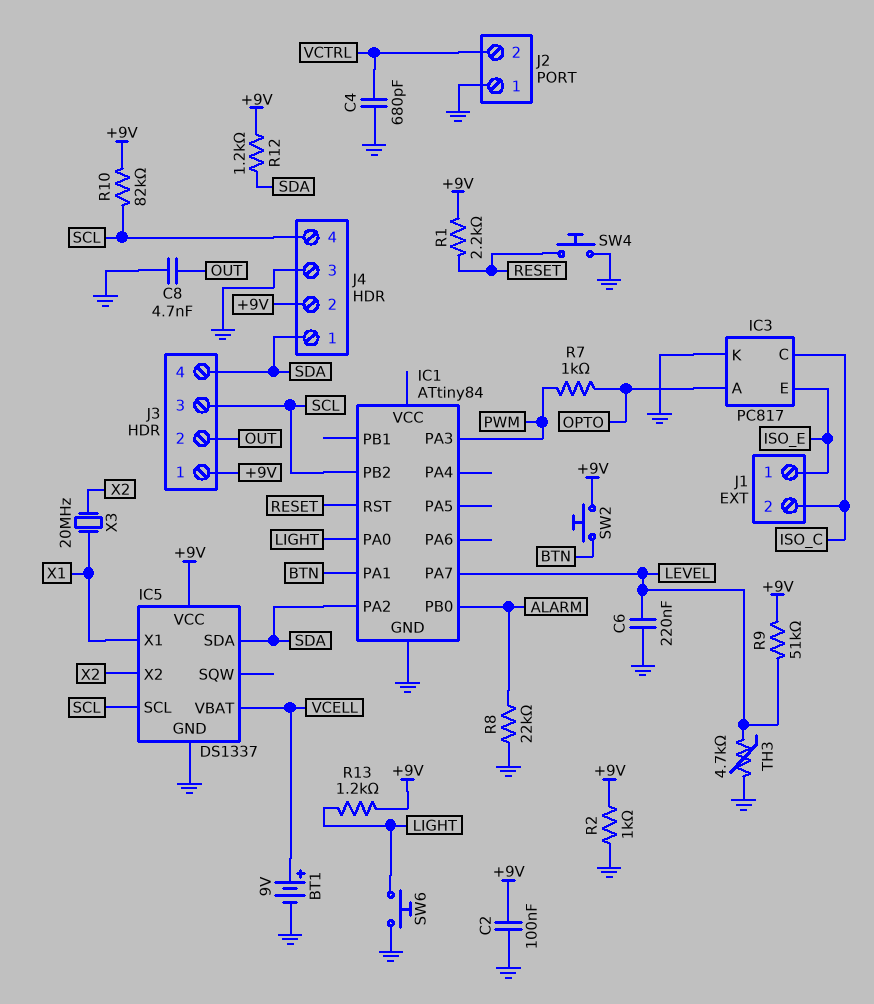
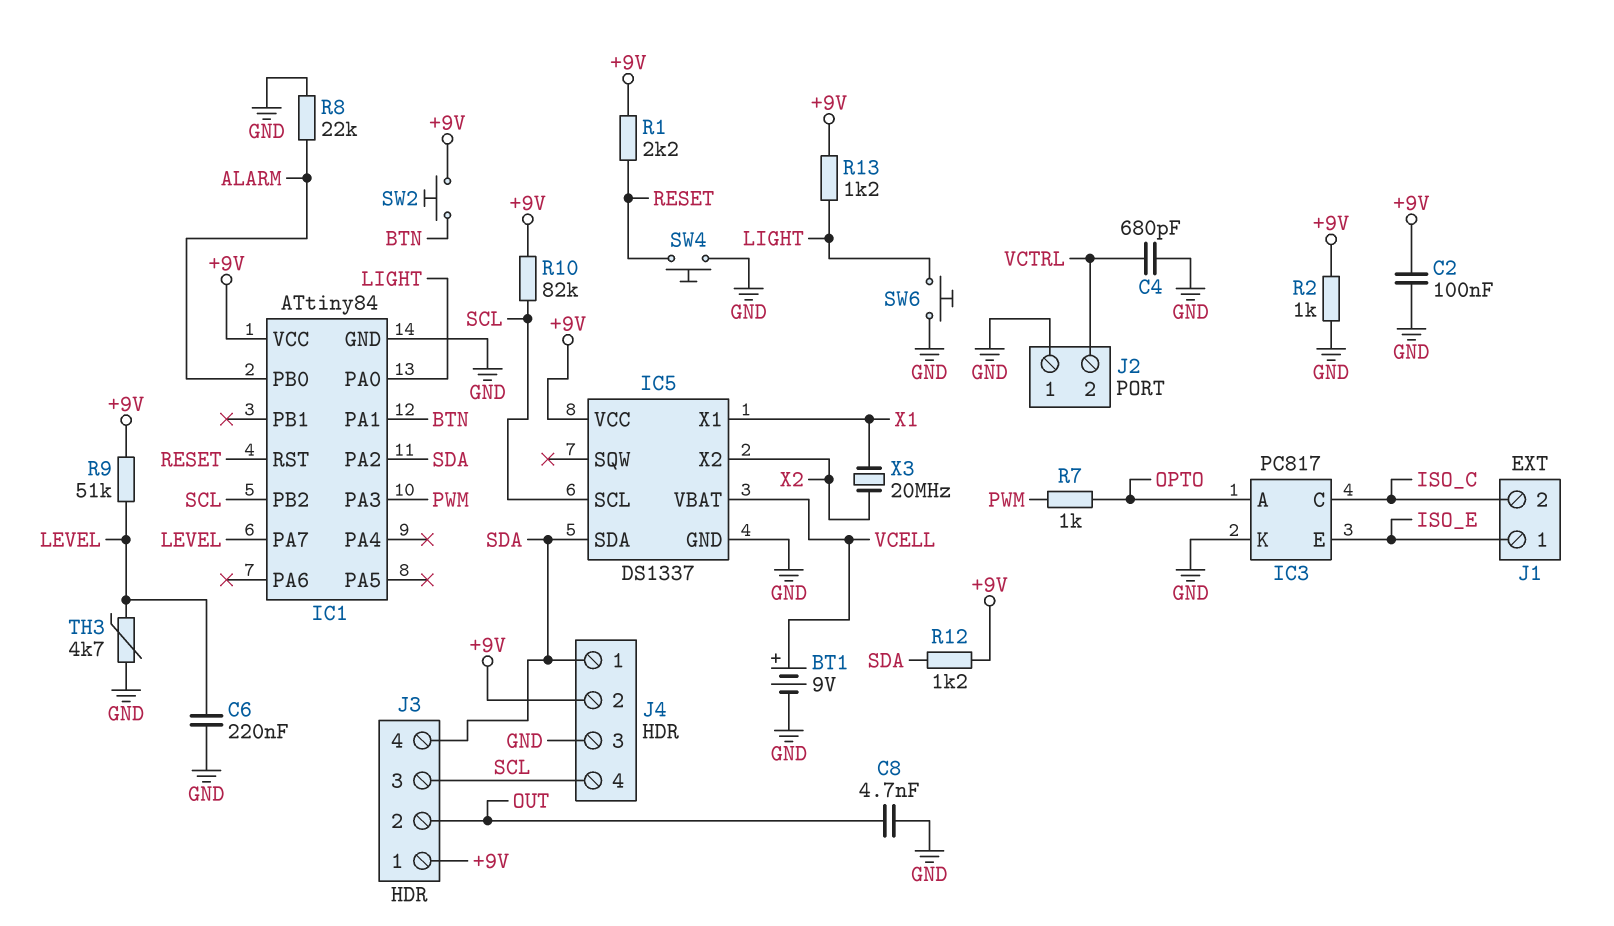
IC1 pin VCC: none -> +9V

